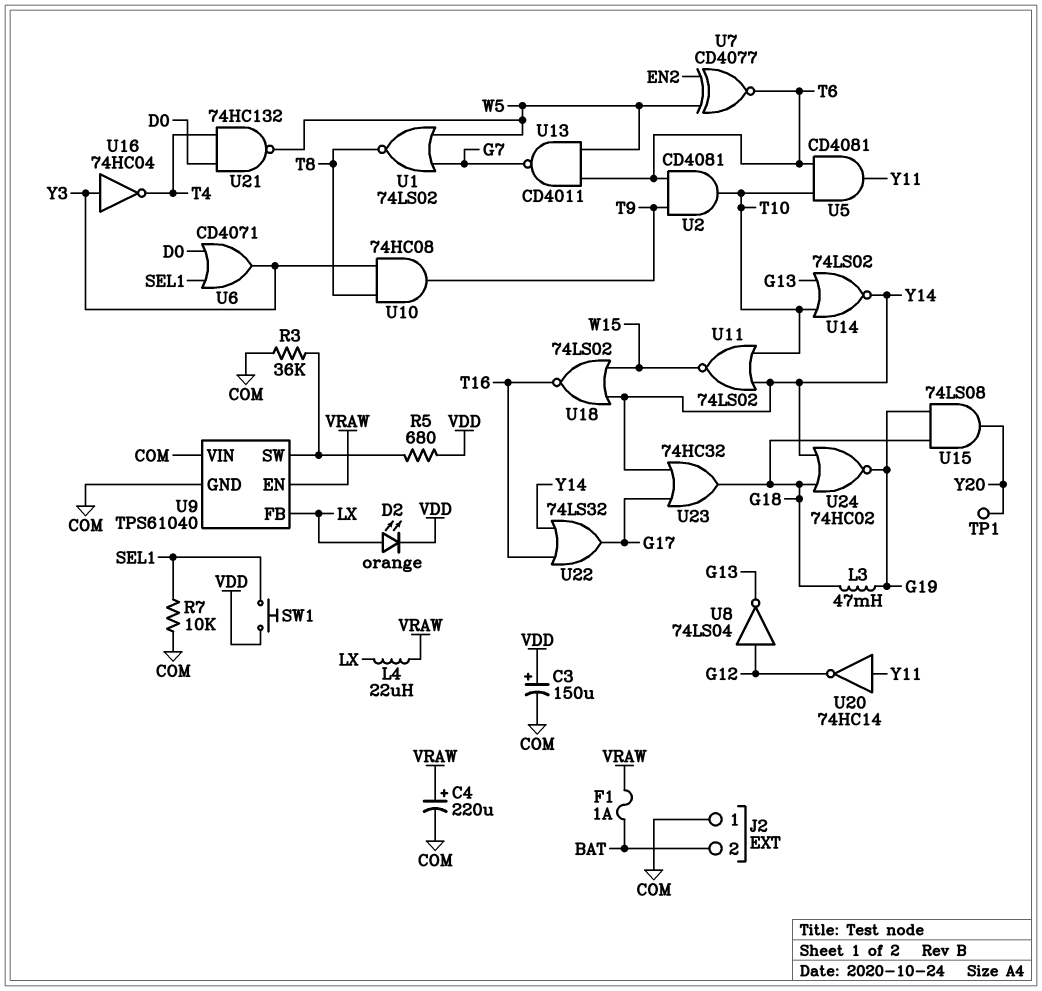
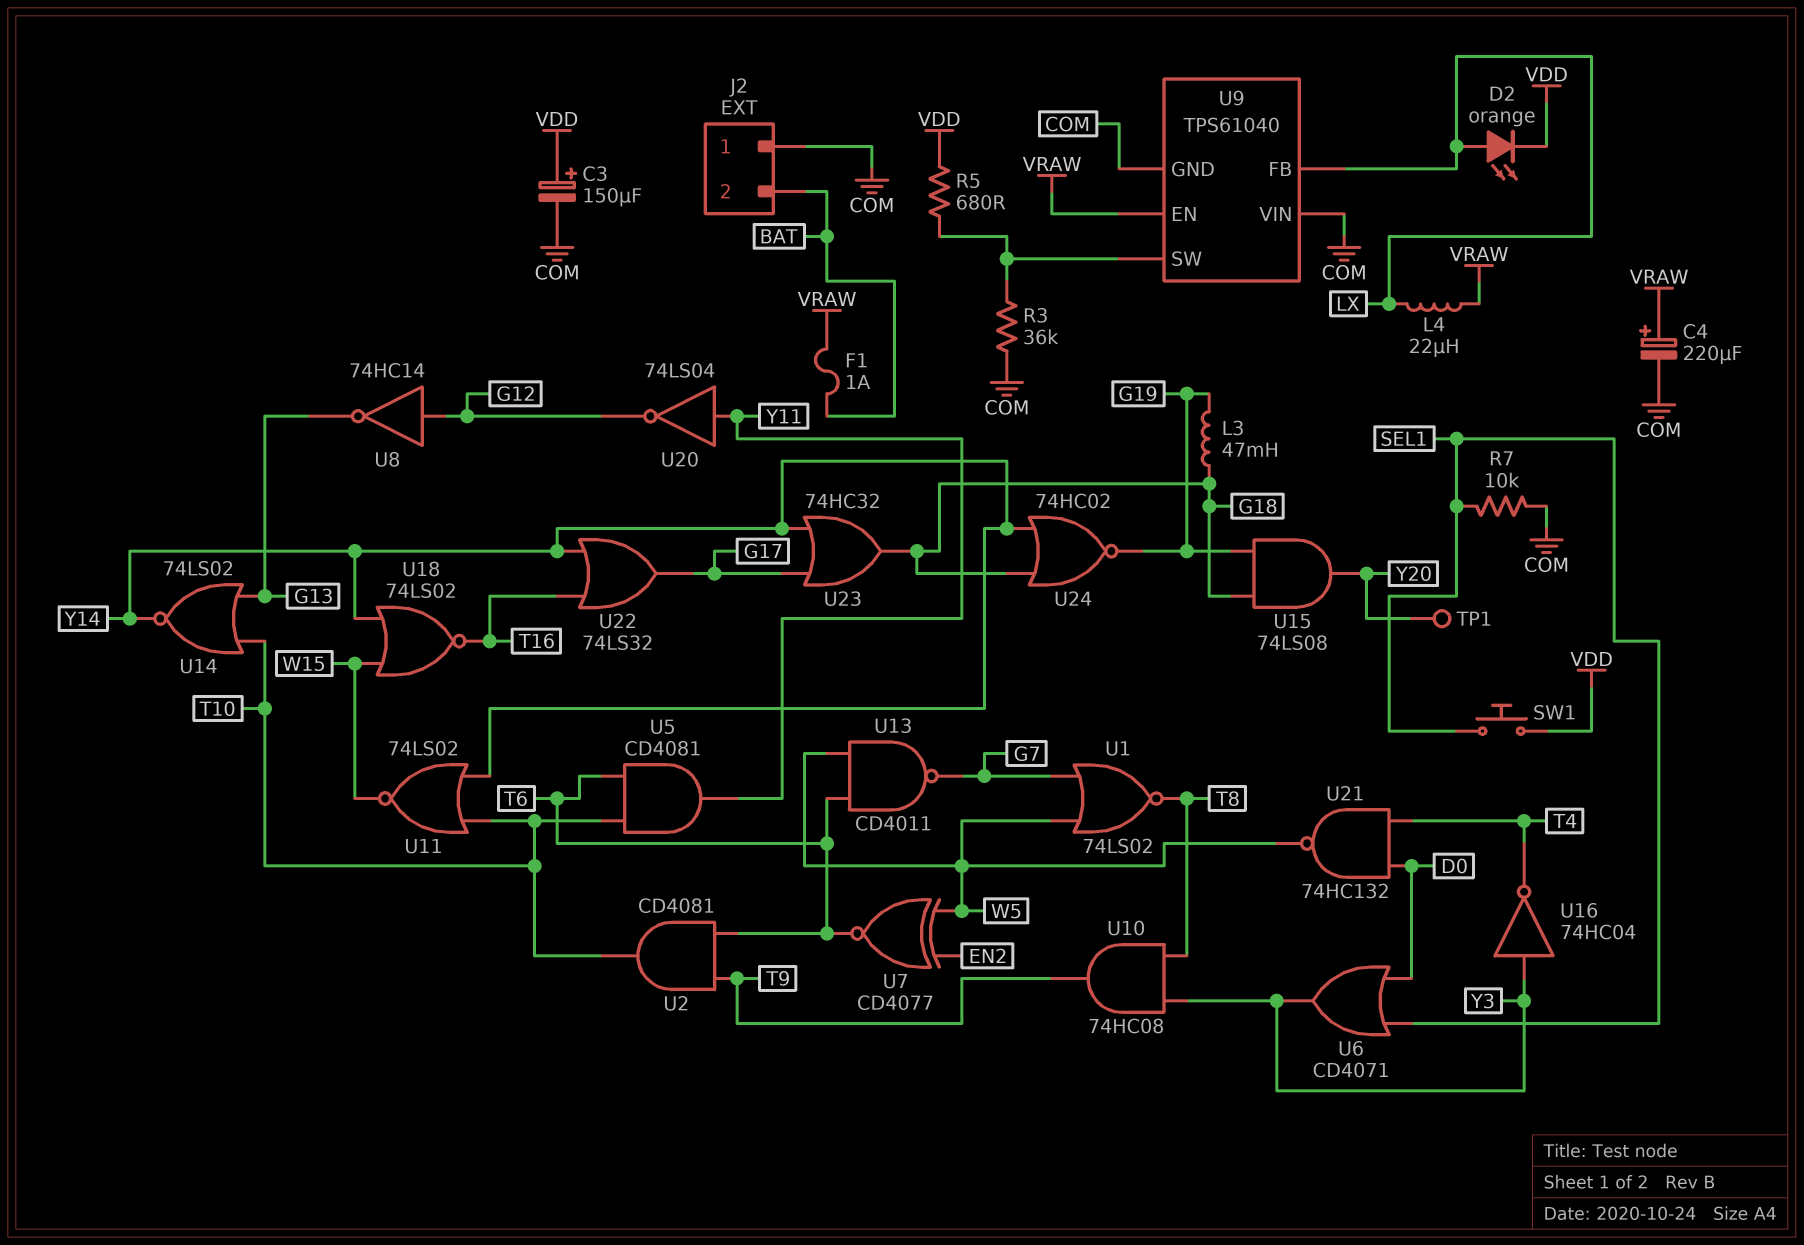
U8: NOT 74LS04 (in G12, out G13) -> NOT 74HC14 (in G12, out G13)
U20: NOT 74HC14 (in Y11, out G12) -> NOT 74LS04 (in Y11, out G12)

